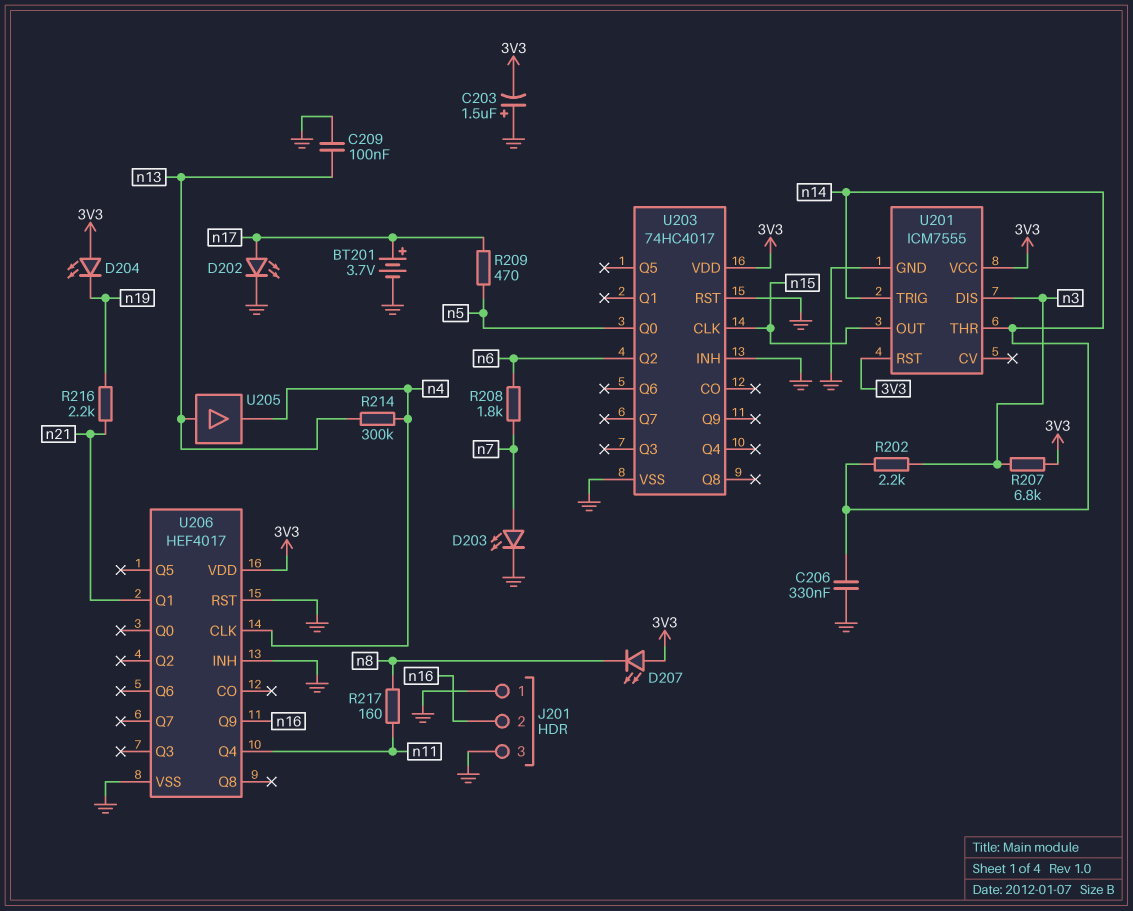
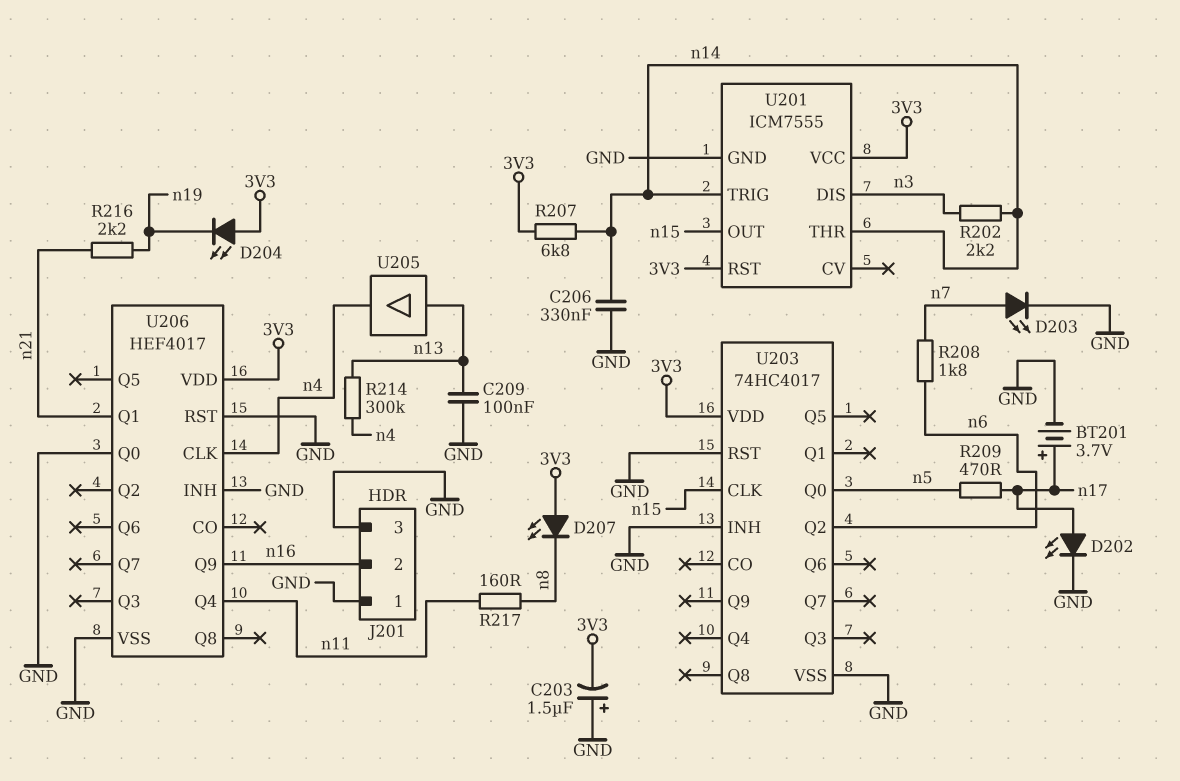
R207: 6.8k (3V3, n3) -> 6.8k (3V3, n14)
U206 pin Q0: none -> GND

